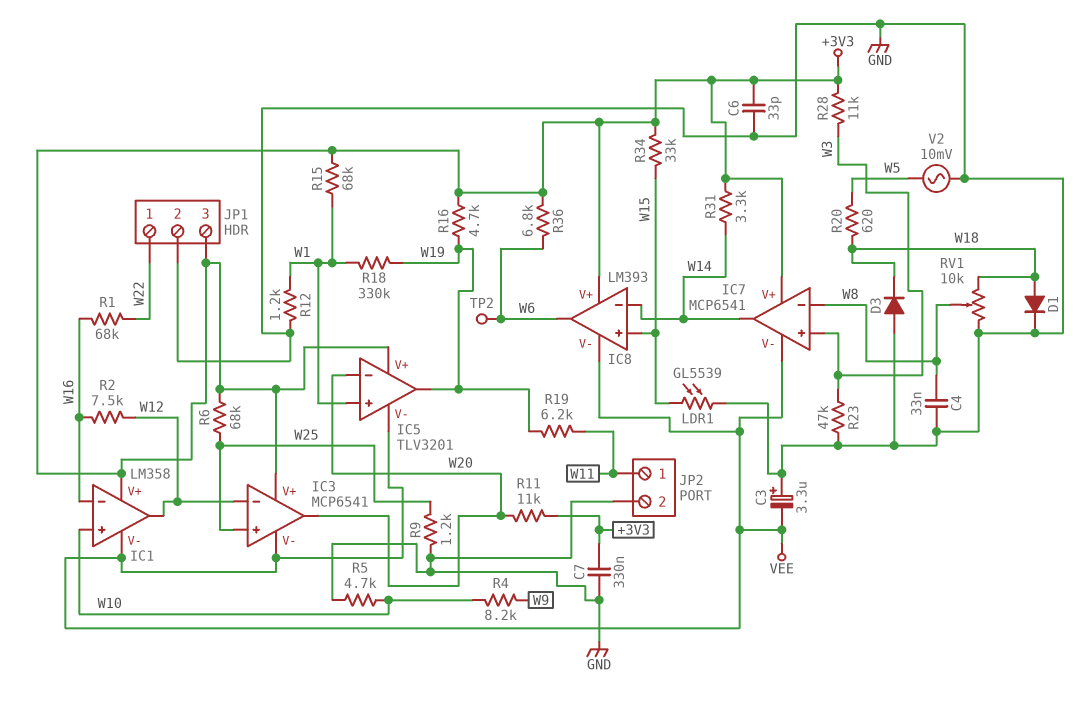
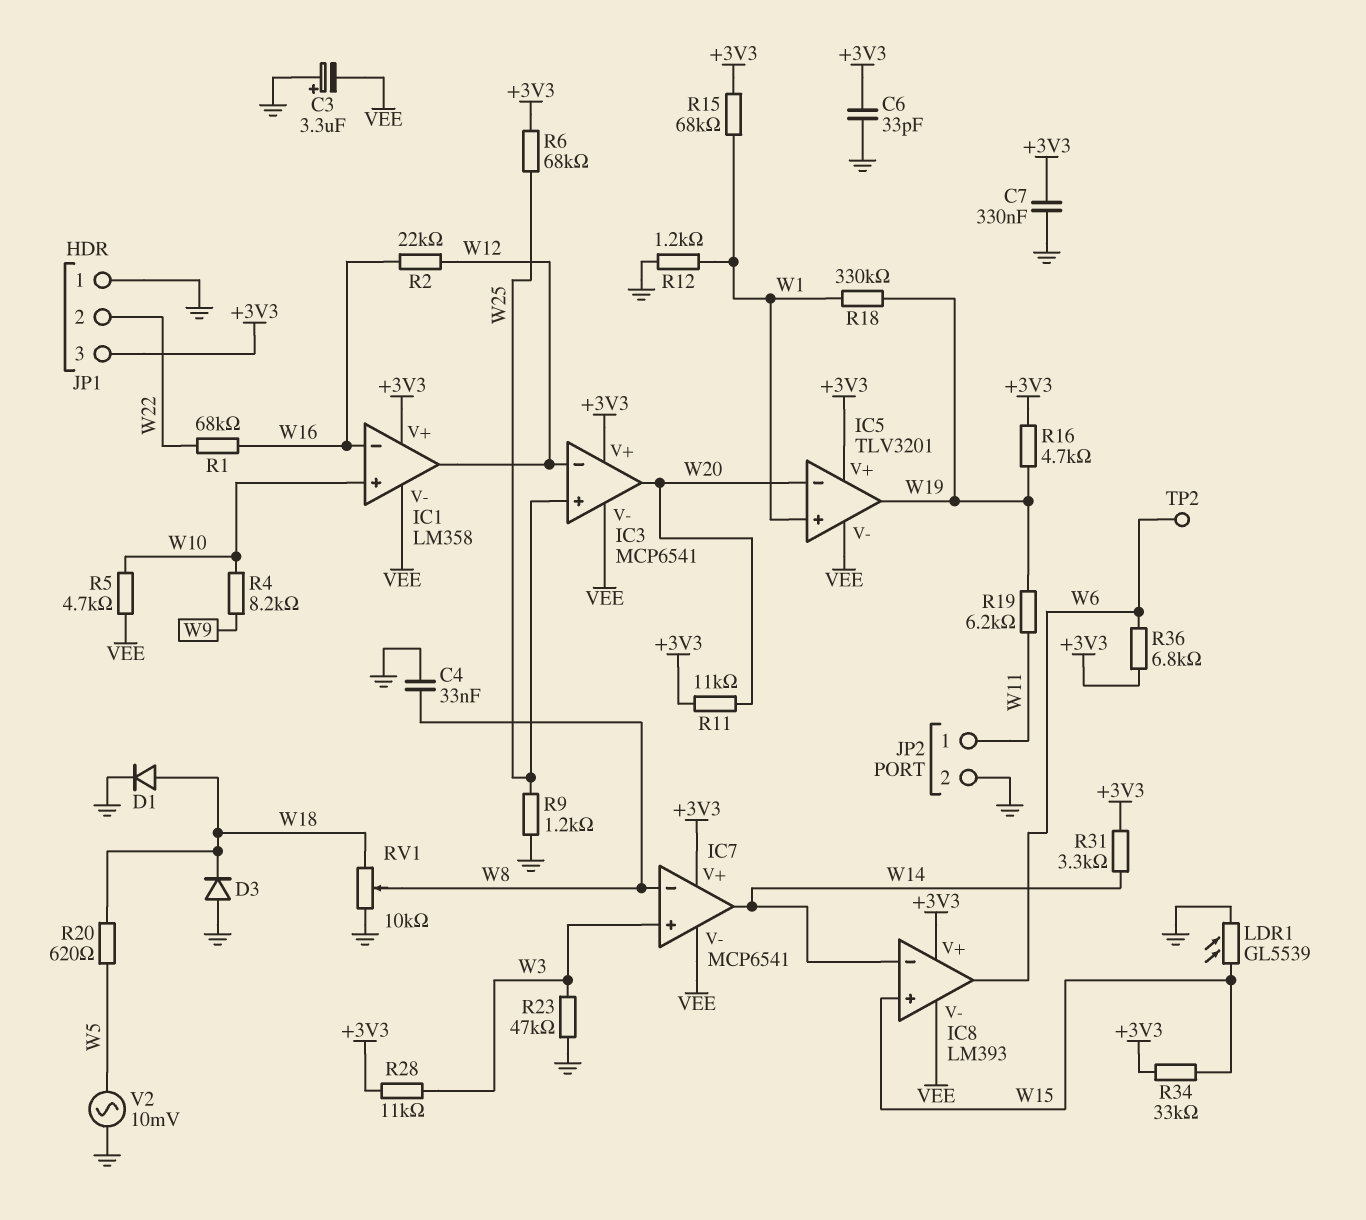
JP1 pin 1: W22 -> GND
JP1 pin 2: GND -> W22
R2: 7.5k (W12, W16) -> 22k (W12, W16)
R5: 4.7k (GND, W10) -> 4.7k (VEE, W10)

